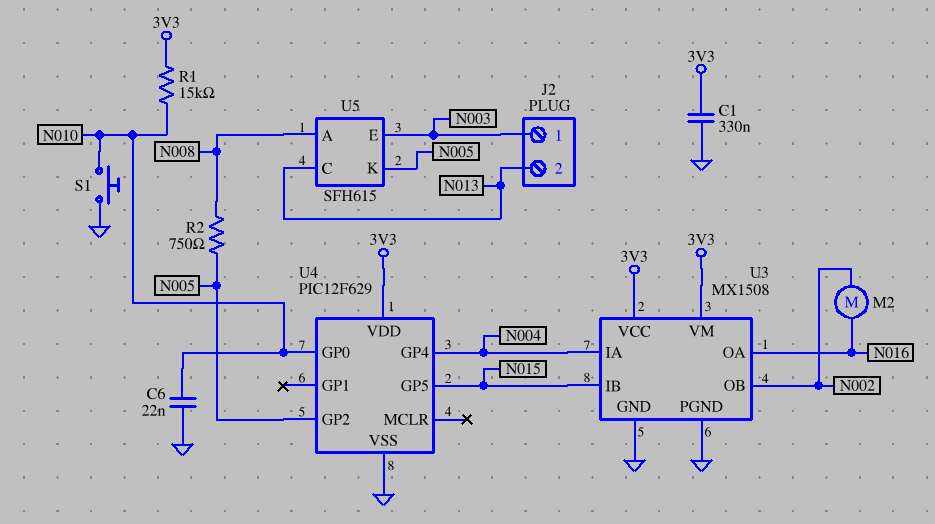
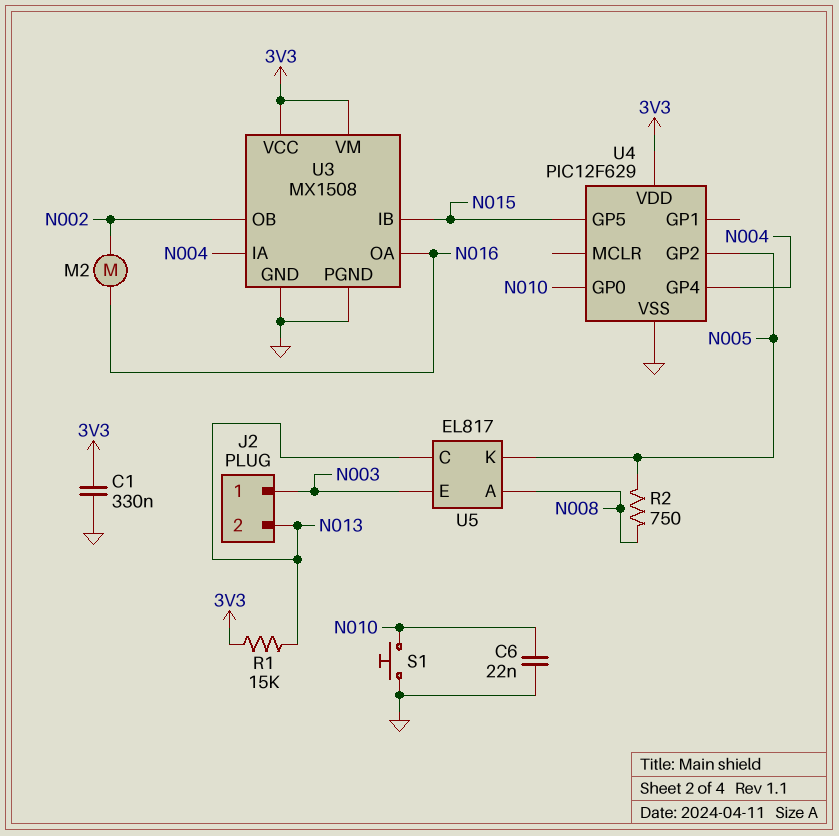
R1: 15k (3V3, N010) -> 15k (3V3, N013)
U5: SFH615 -> EL817

